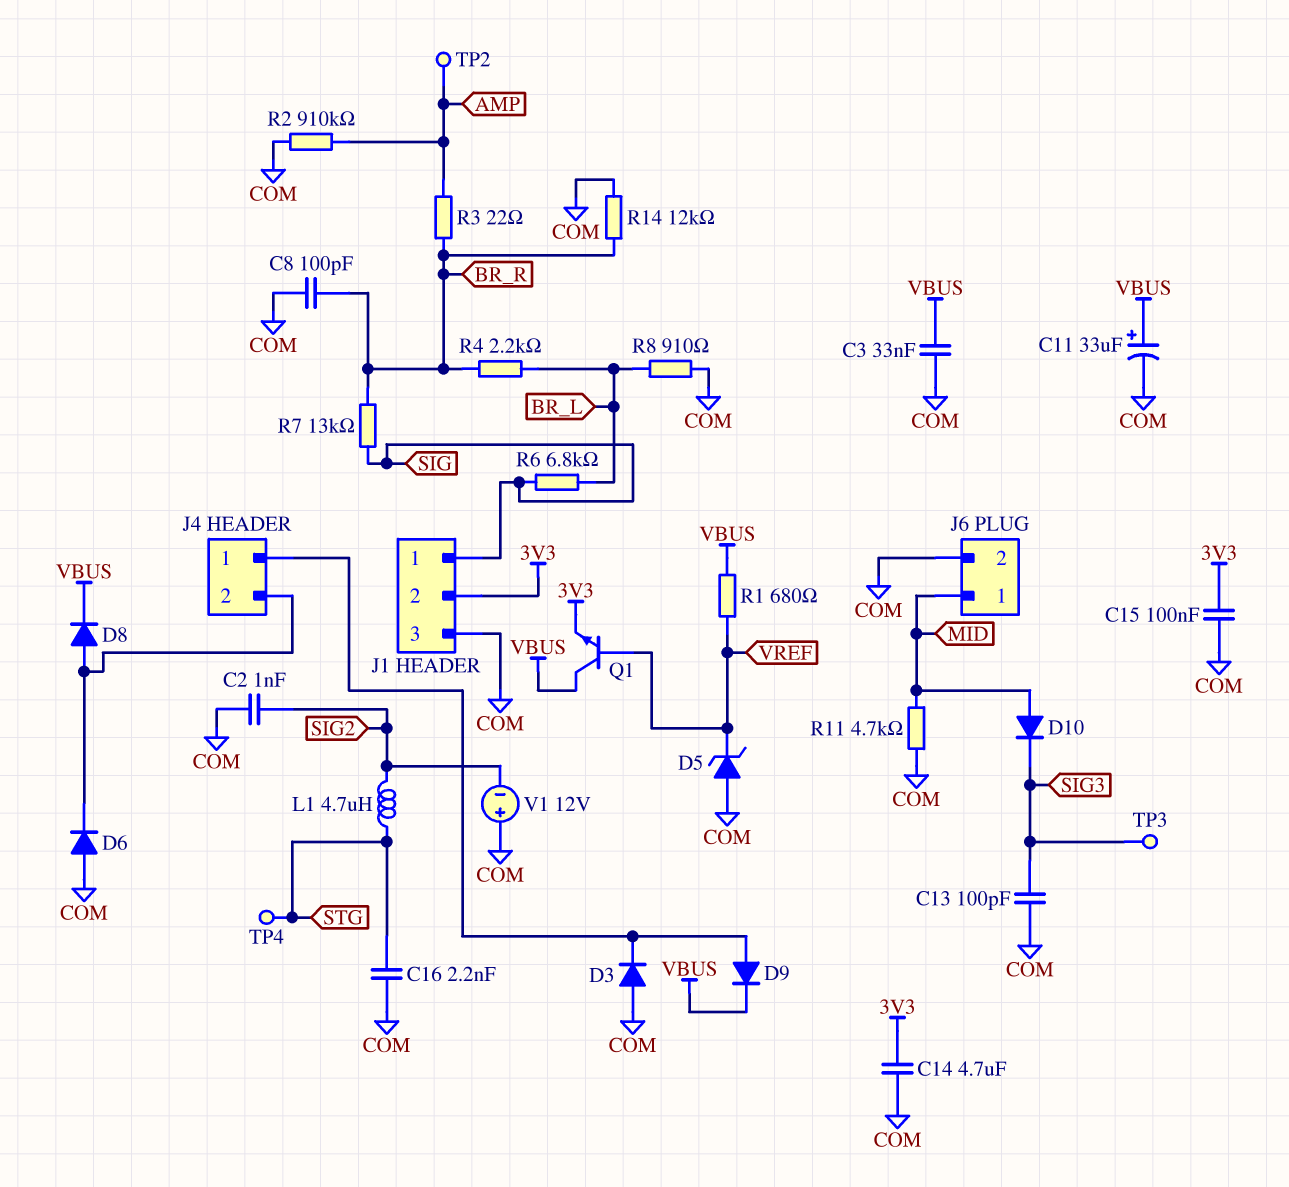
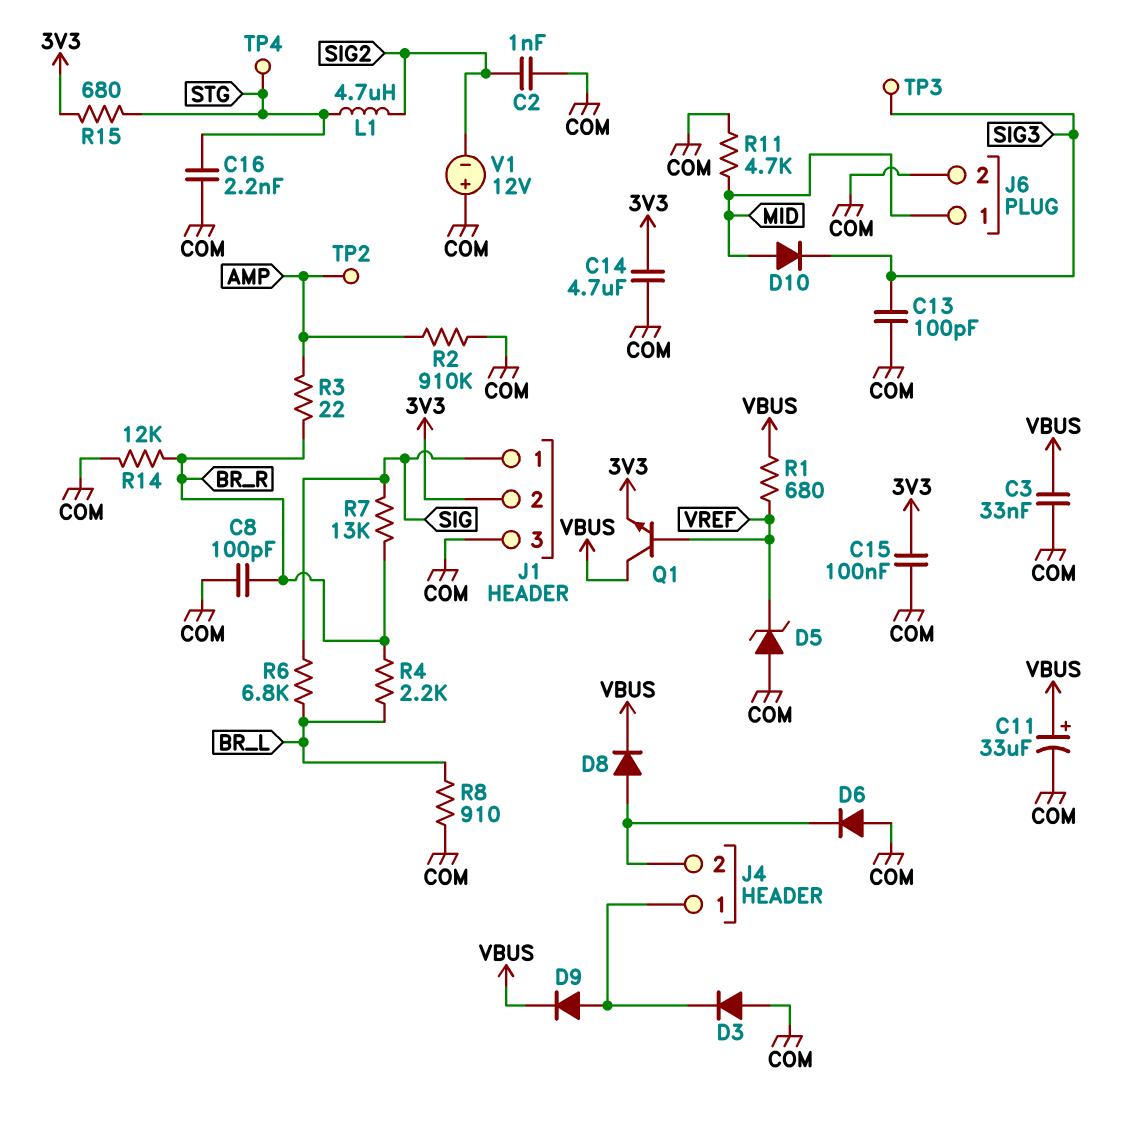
R15: none -> 680 (3V3, STG)

